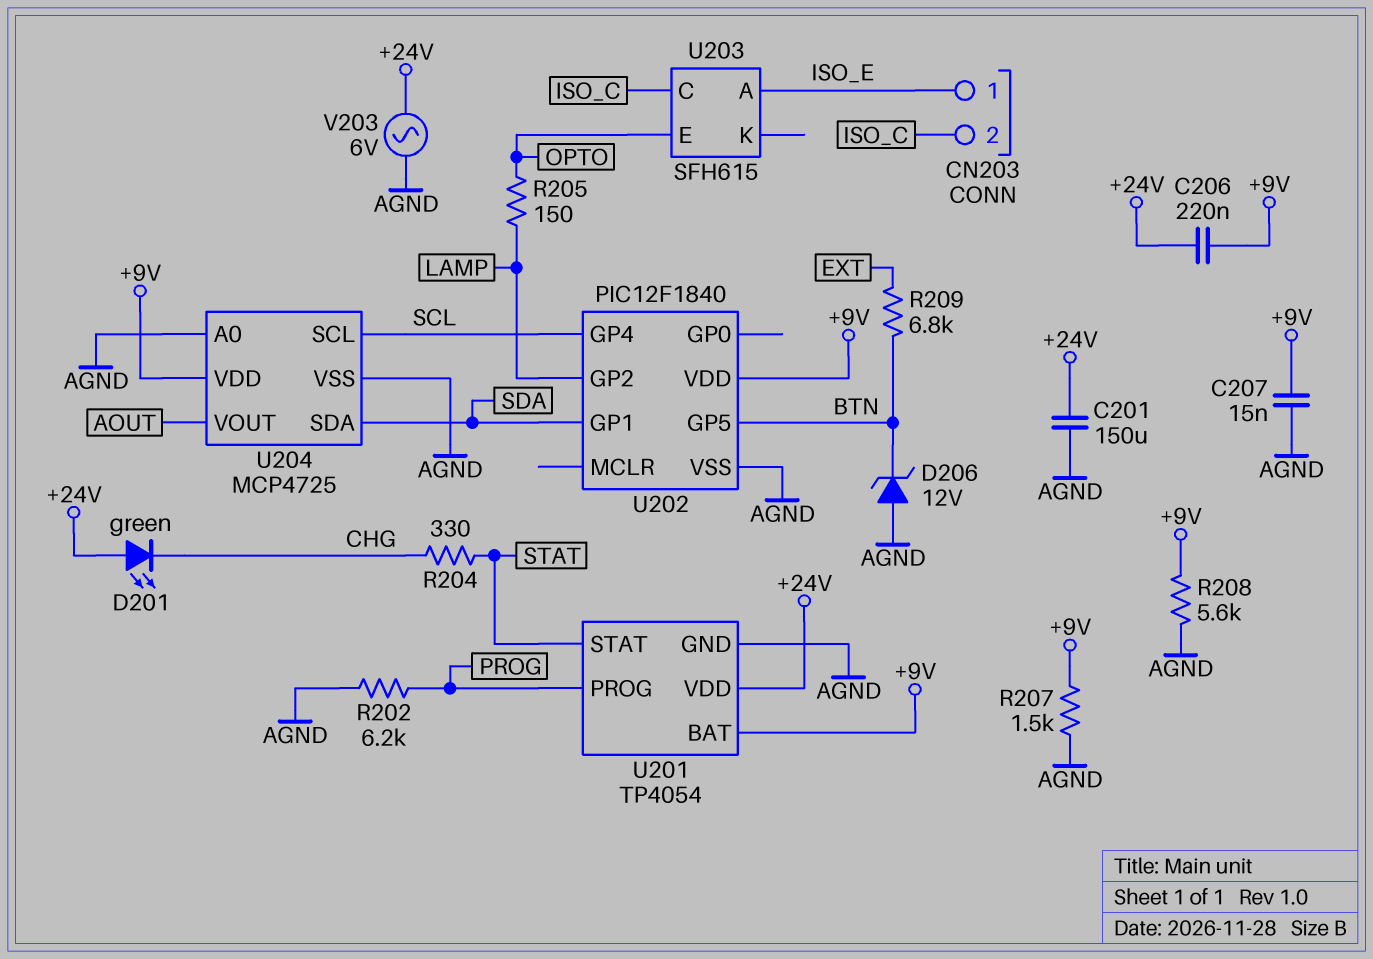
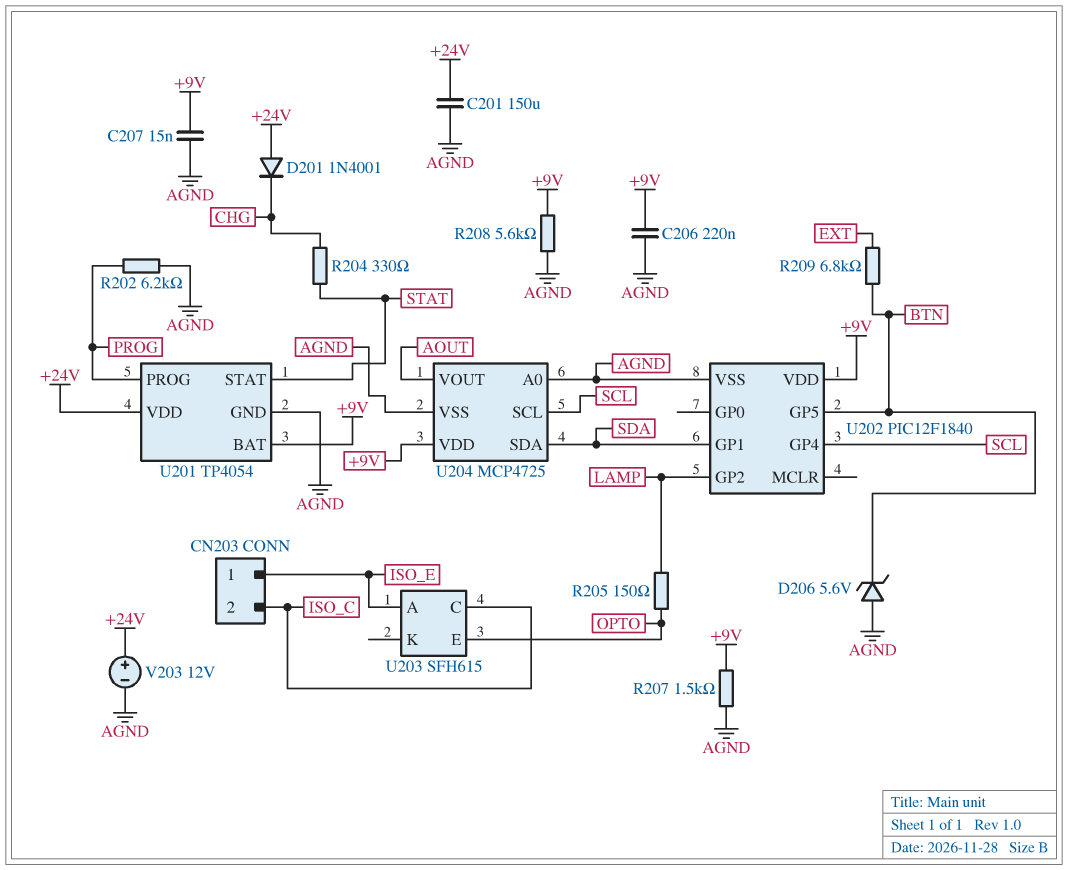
C206: 220nF (+9V, +24V) -> 220nF (+9V, AGND)
D201: LED green (A +24V, K CHG) -> diode 1N4001 (A +24V, K CHG)
D206: zener 12V (A AGND, K BTN) -> zener 5.6V (A AGND, K BTN)
V203: AC 6V (+24V, AGND) -> 12V (plus +24V, minus AGND)

